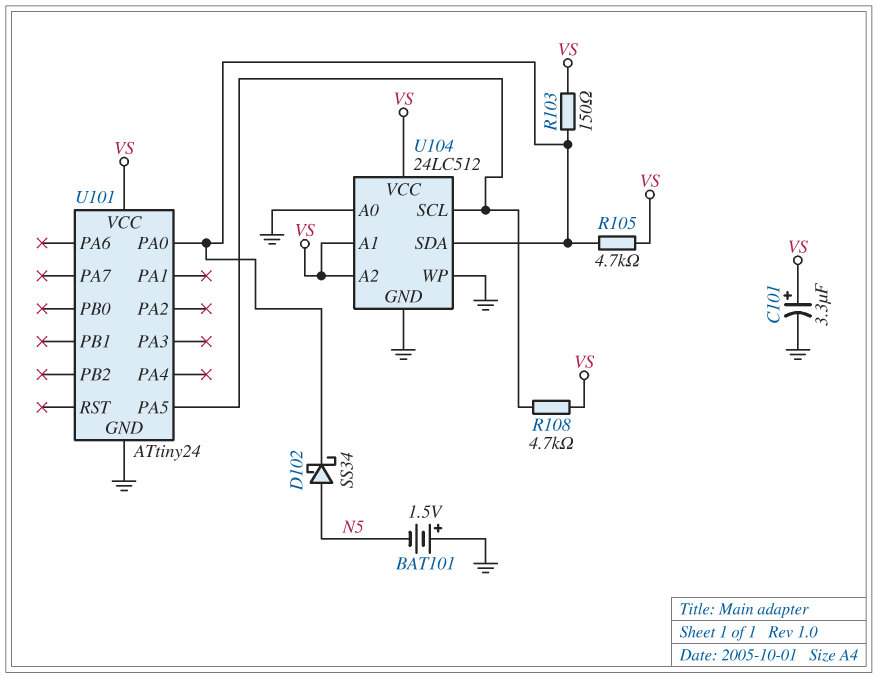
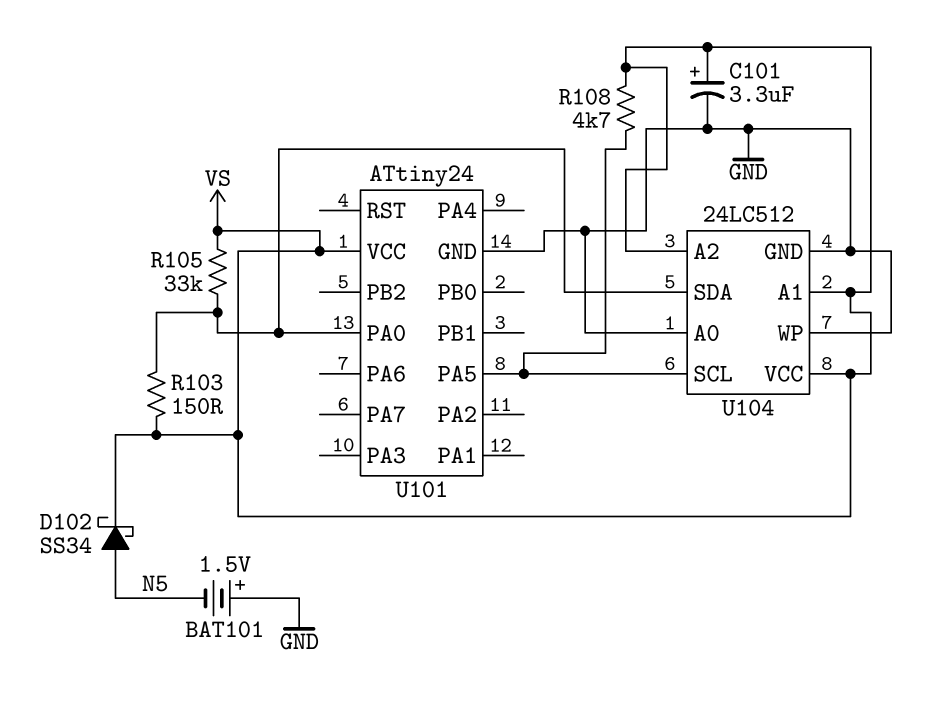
D102: schottky SS34 (A N5, K U101/PA0) -> schottky SS34 (A N5, K VS)
R105: 4.7k (U101/PA0, VS) -> 33k (U101/PA0, VS)

